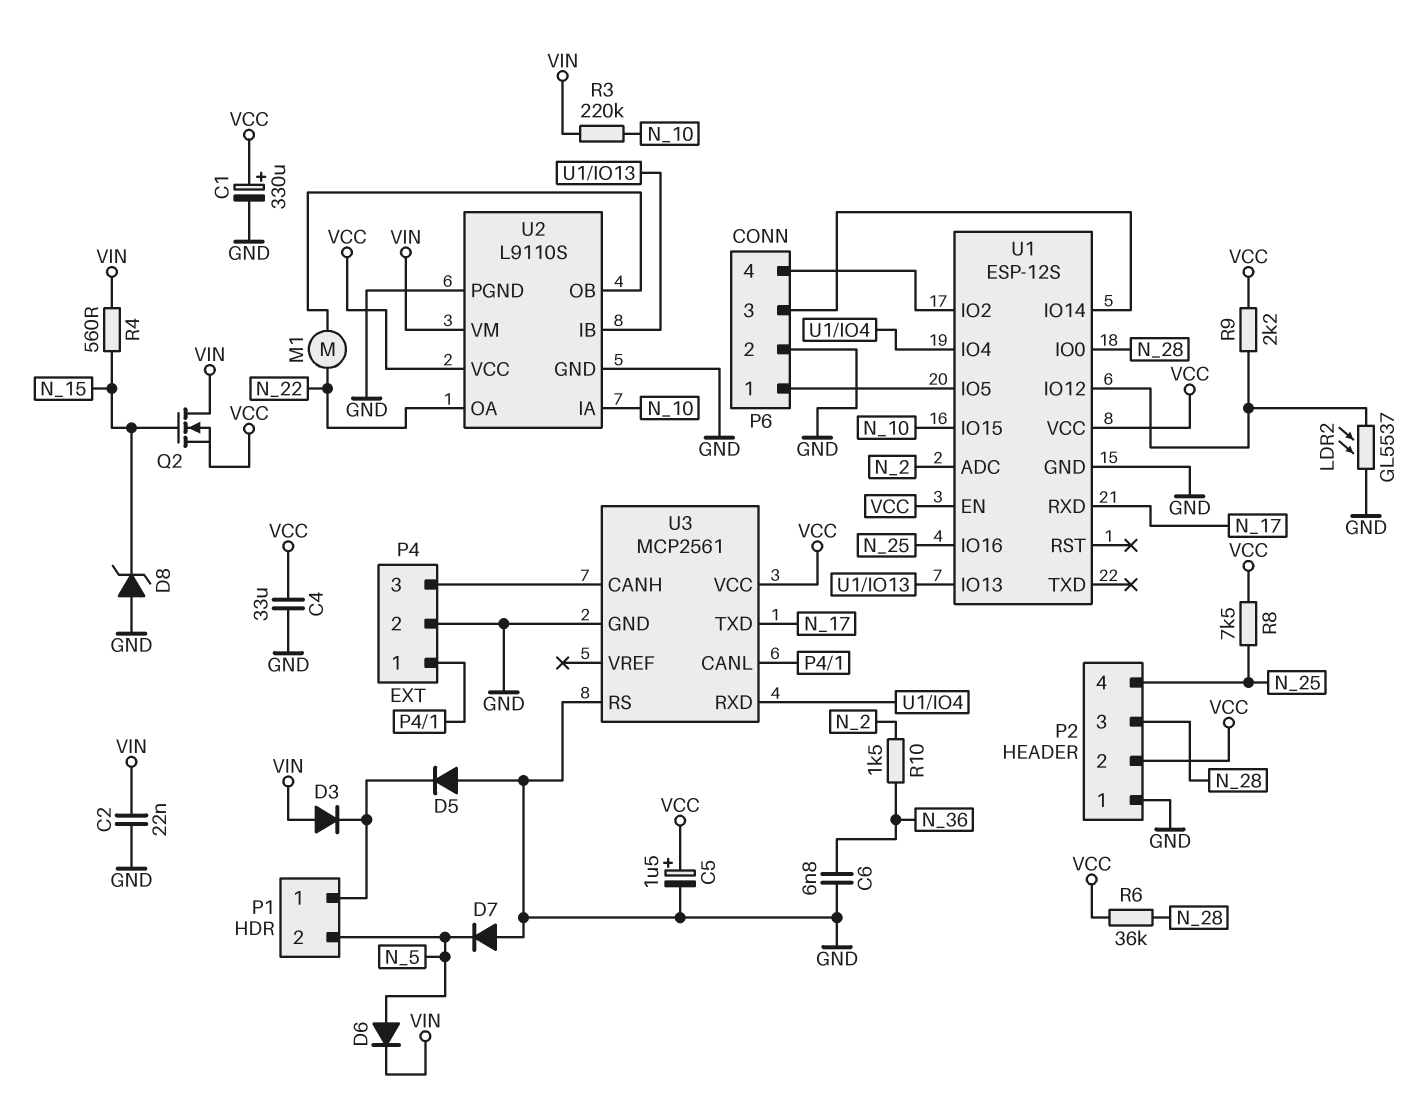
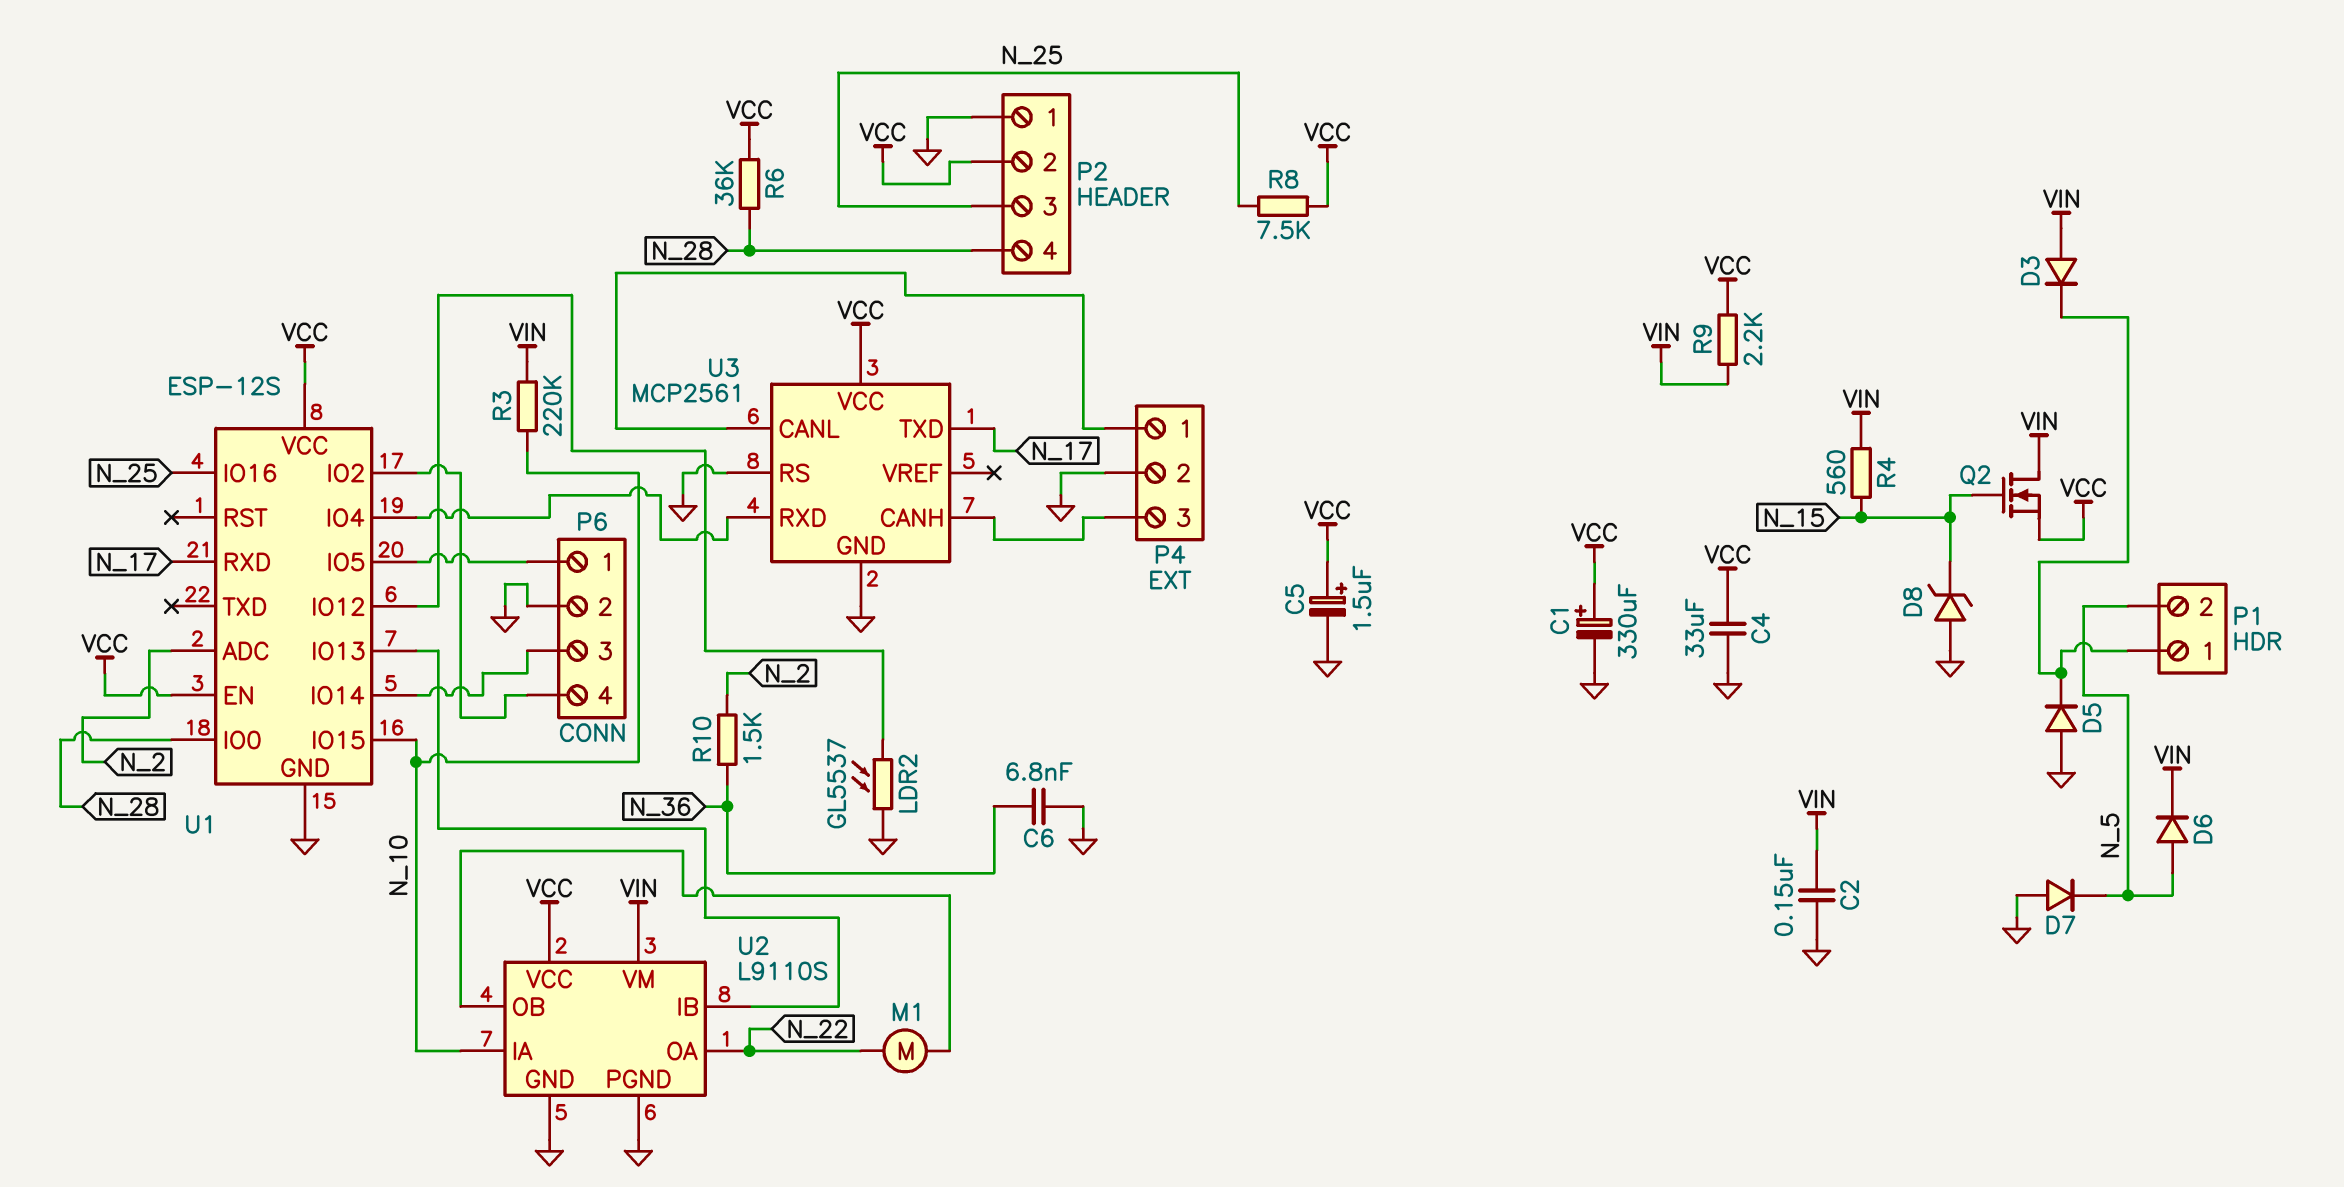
C2: 22nF (GND, VIN) -> 150nF (GND, VIN)
P2 pin 3: N_28 -> N_25
P2 pin 4: N_25 -> N_28
R9: 2.2k (U1/IO12, VCC) -> 2.2k (VCC, VIN)

